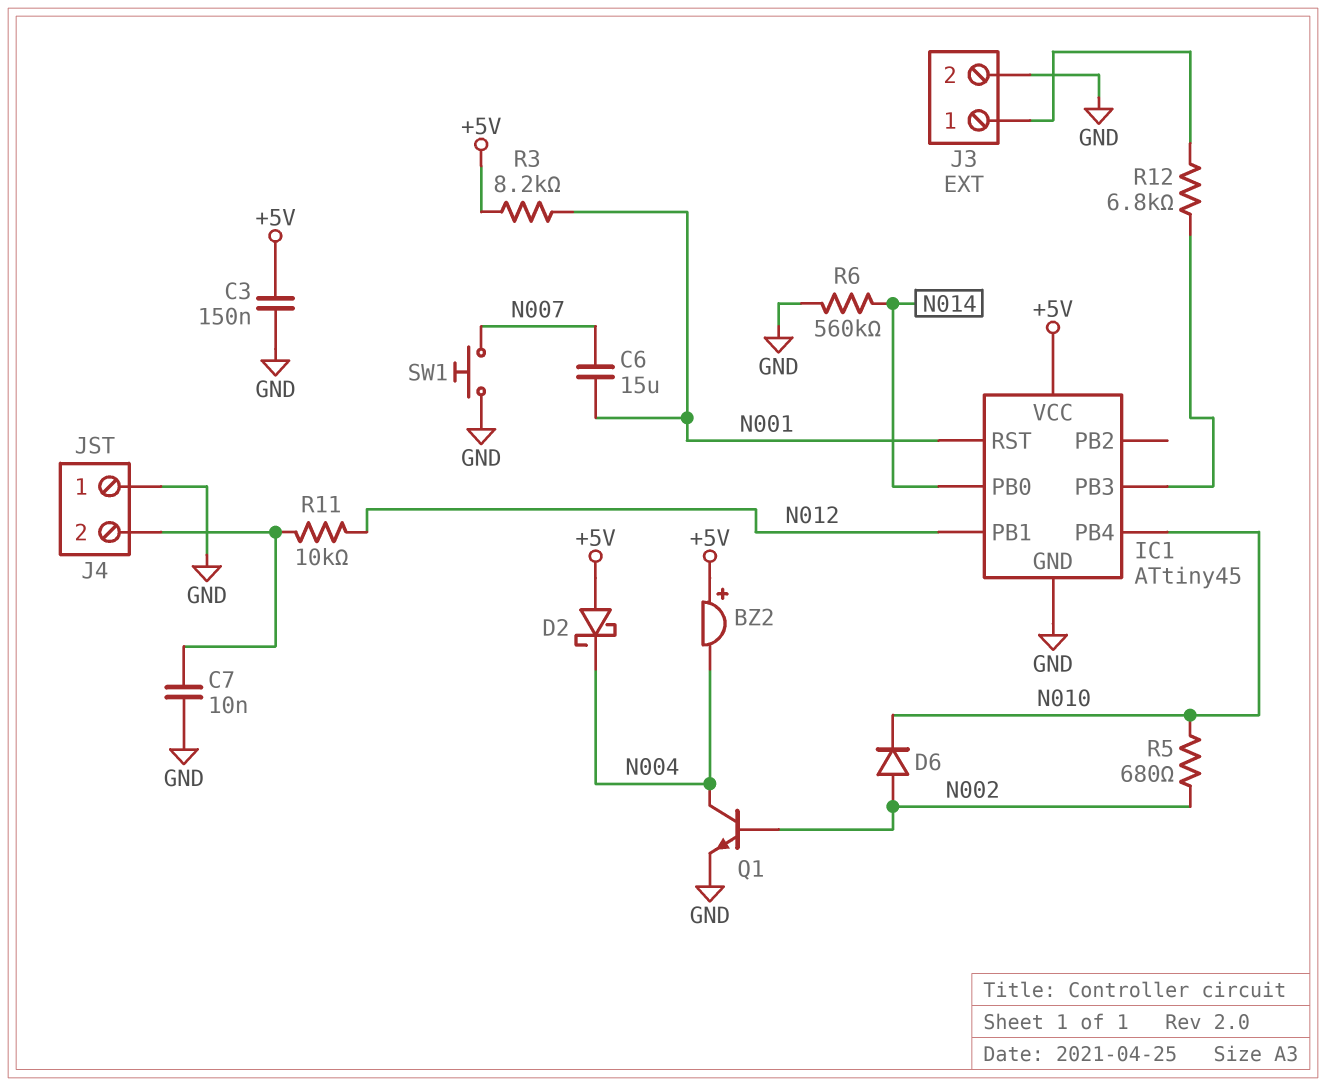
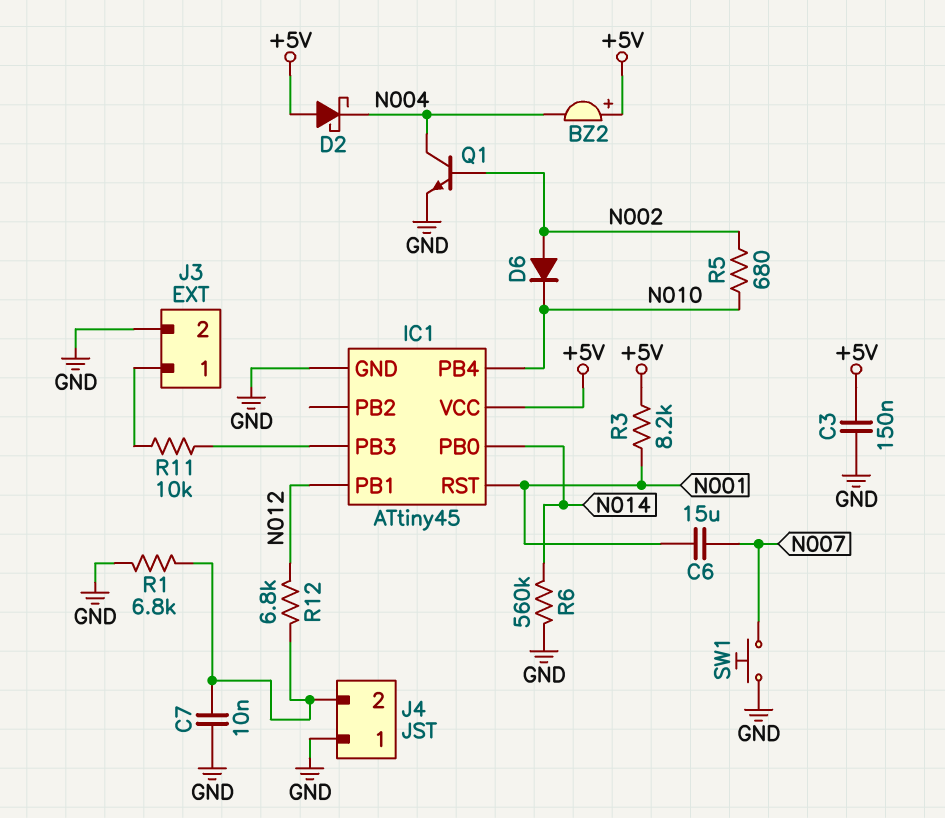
R1: none -> 6.8k (GND, J4/2)
R11: 10k (J4/2, N012) -> 10k (IC1/PB3, J3/1)
R12: 6.8k (IC1/PB3, J3/1) -> 6.8k (J4/2, N012)

